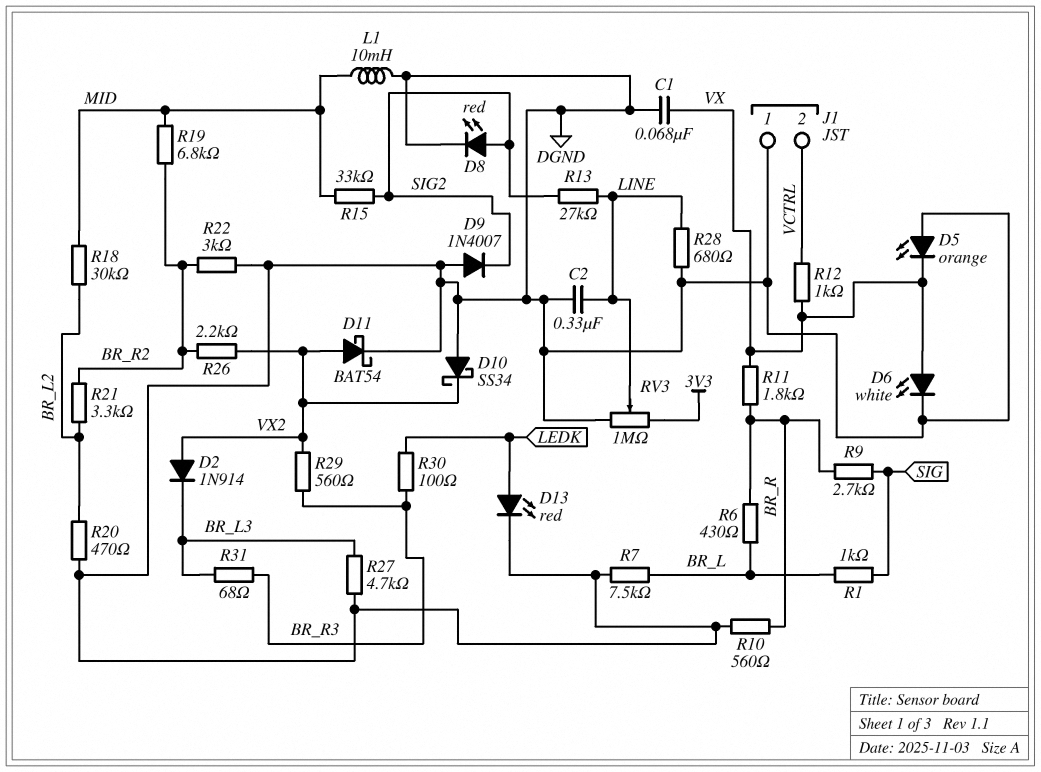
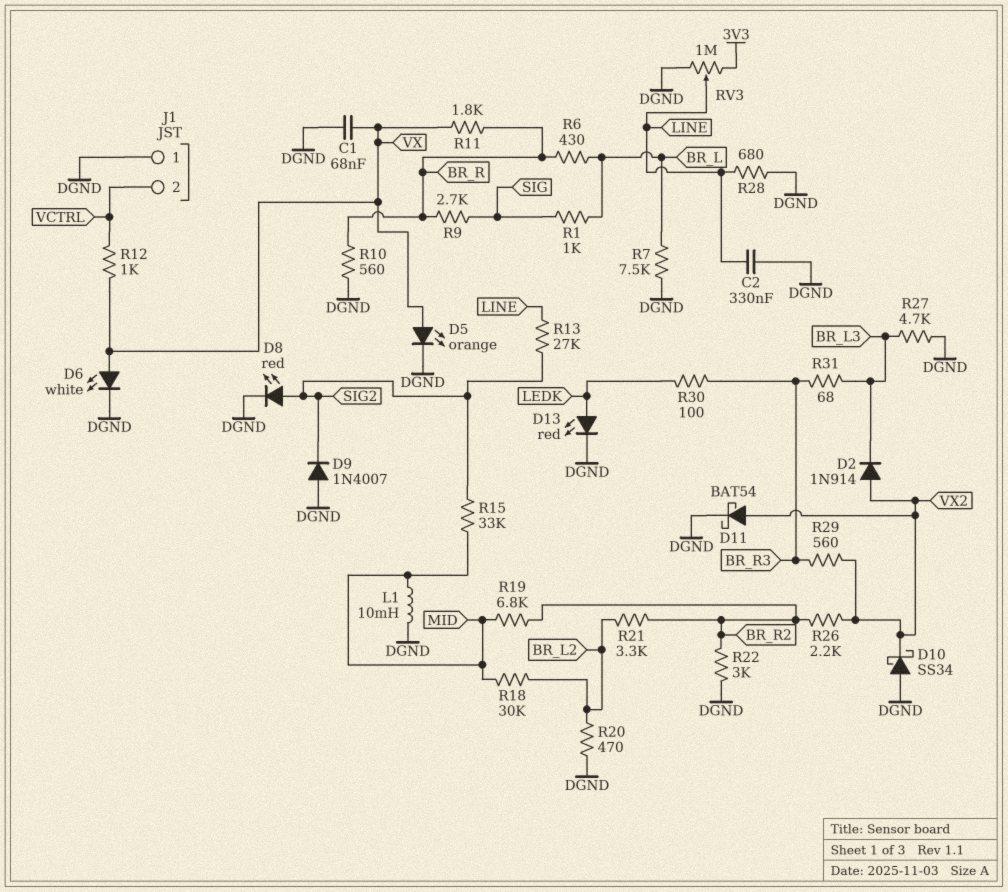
D5: LED orange (A DGND, K VX) -> LED orange (A VX, K DGND)

